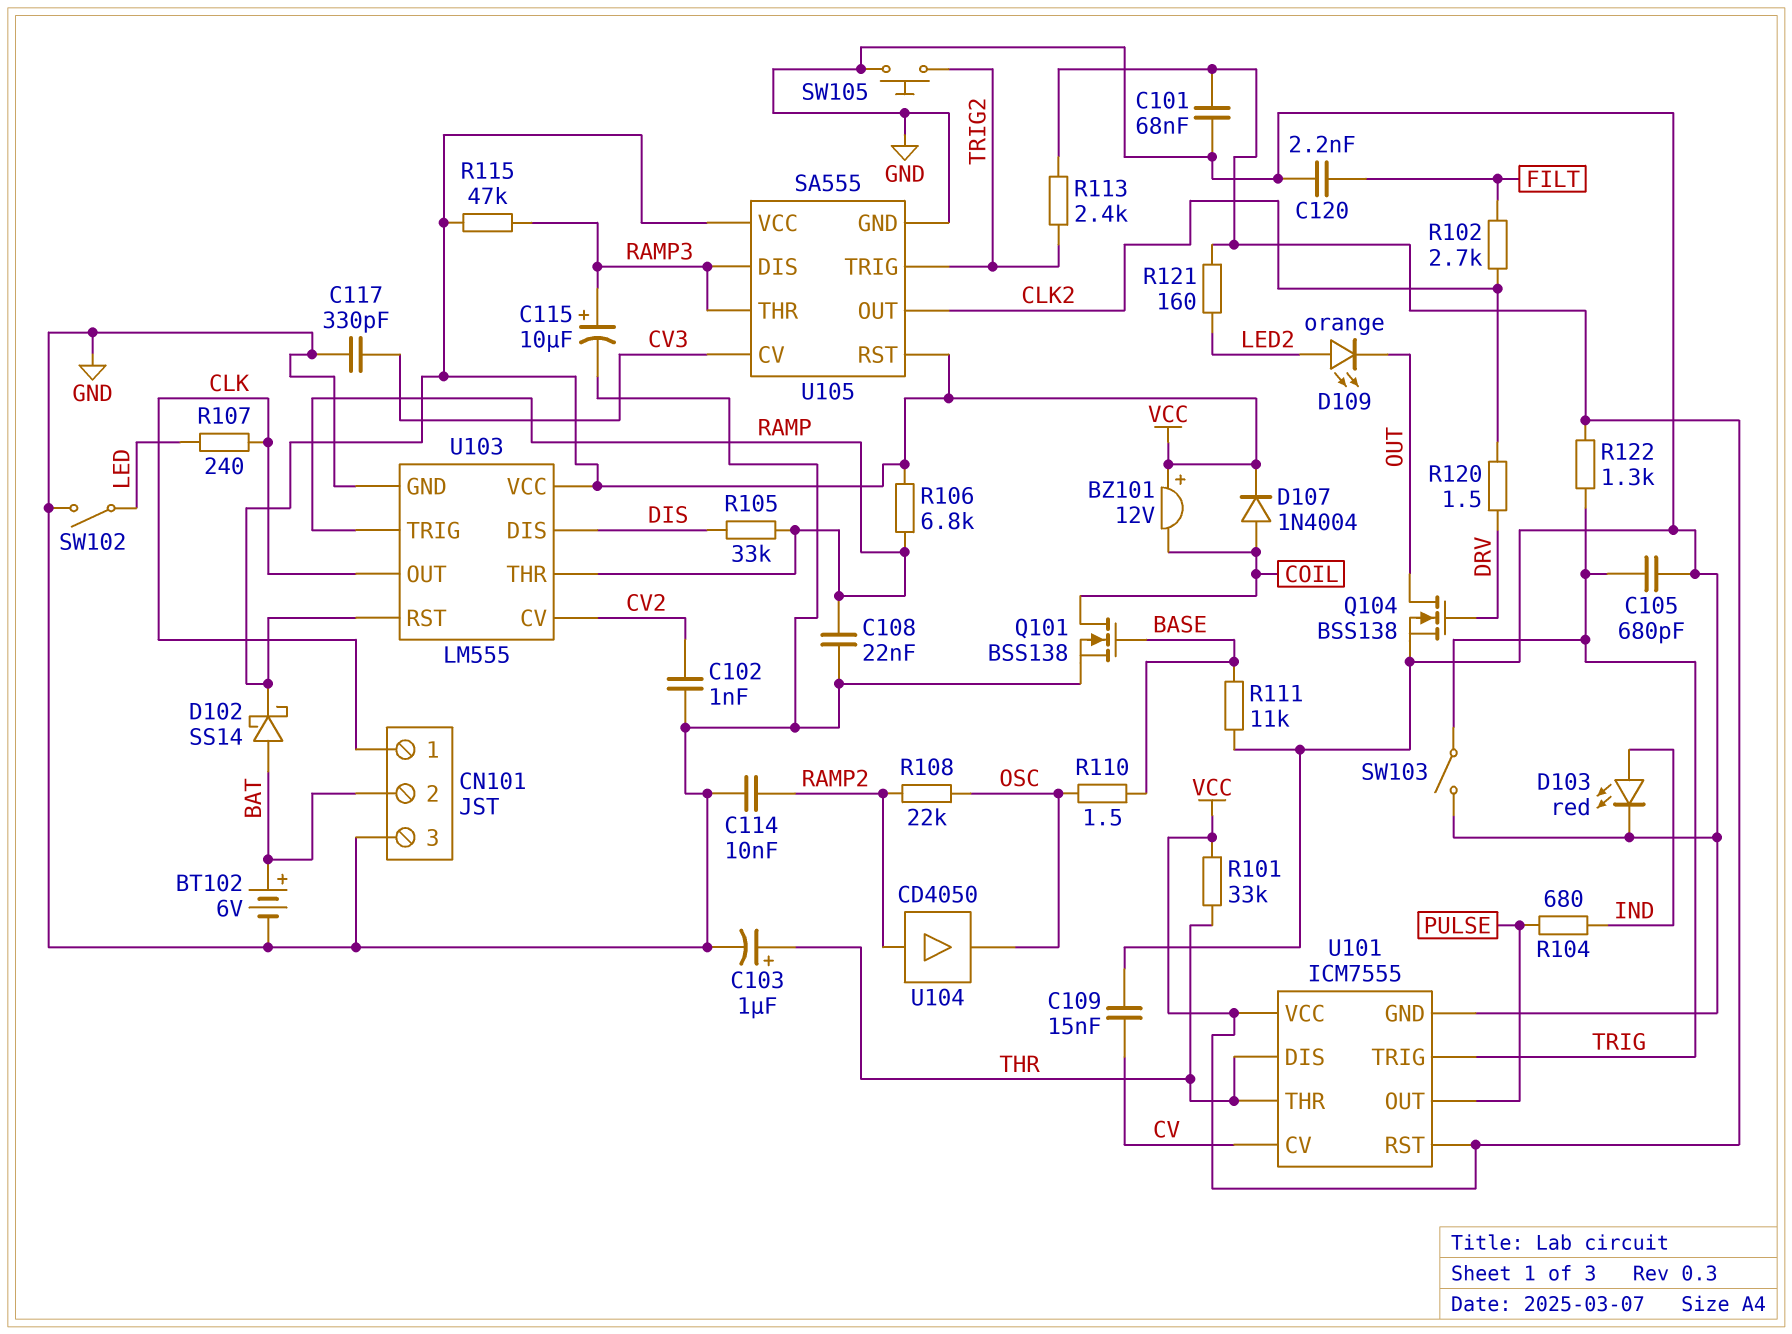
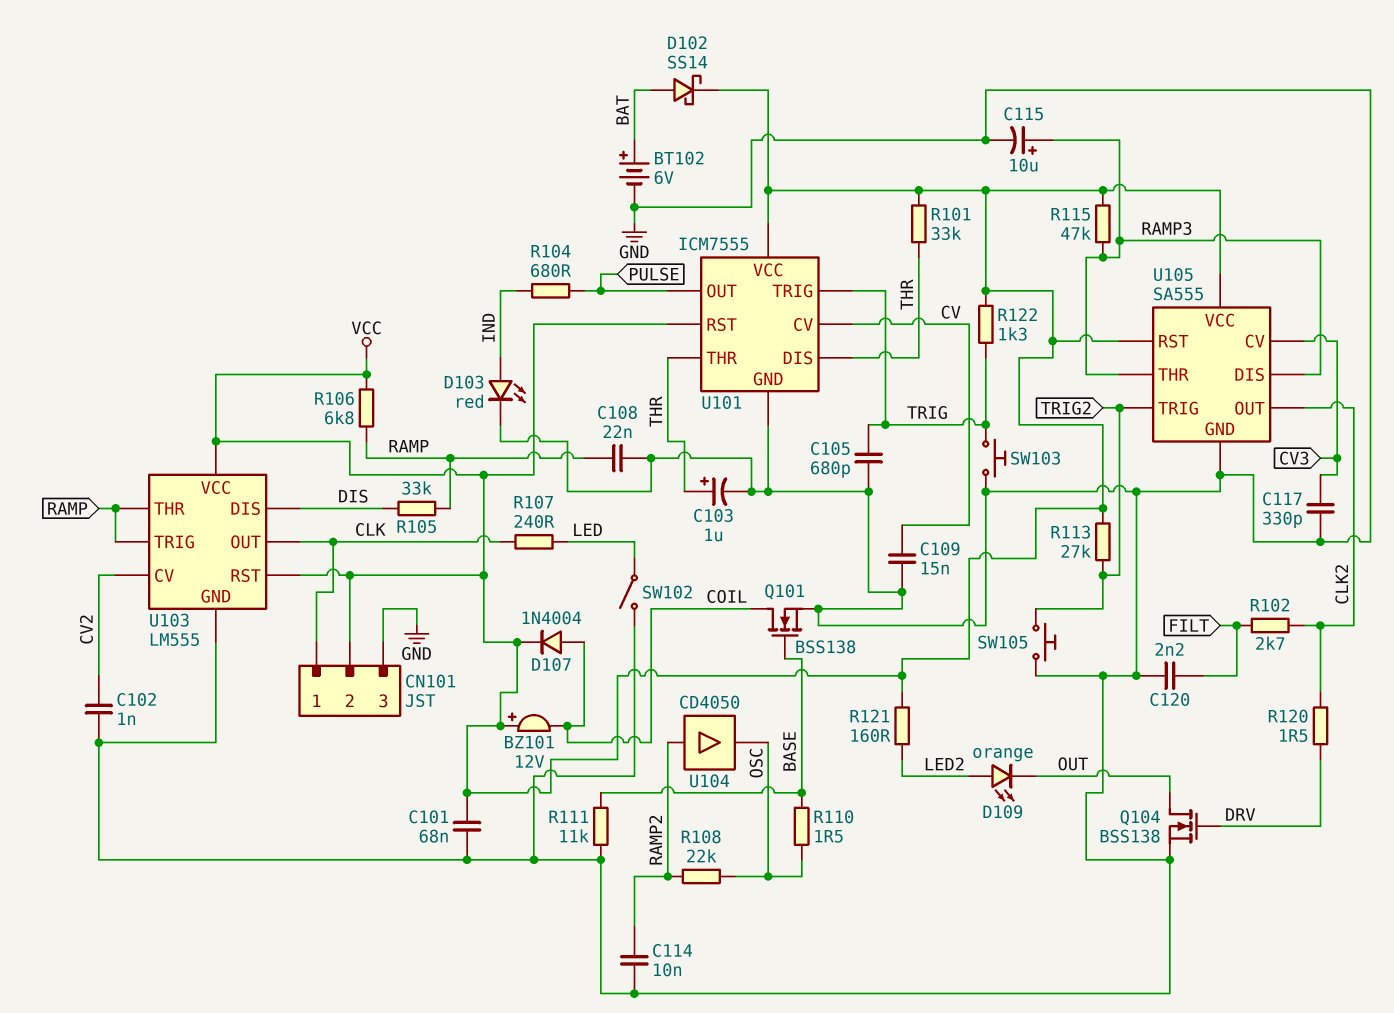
CN101 pin 2: BAT -> VCC
R113: 2.4k (TRIG2, VCC) -> 27k (TRIG2, VCC)
SW103: switch (GND, TRIG) -> button (GND, TRIG)

